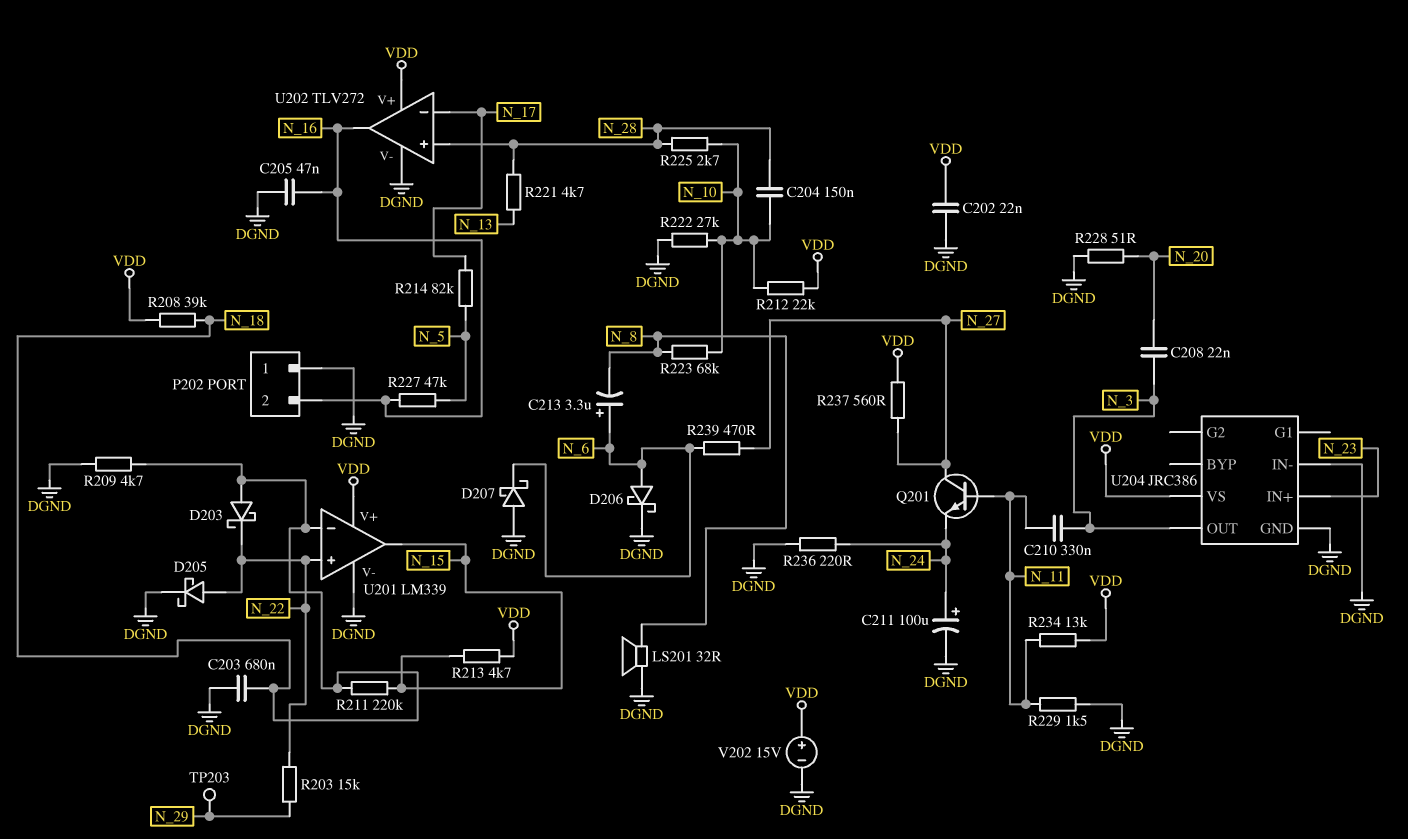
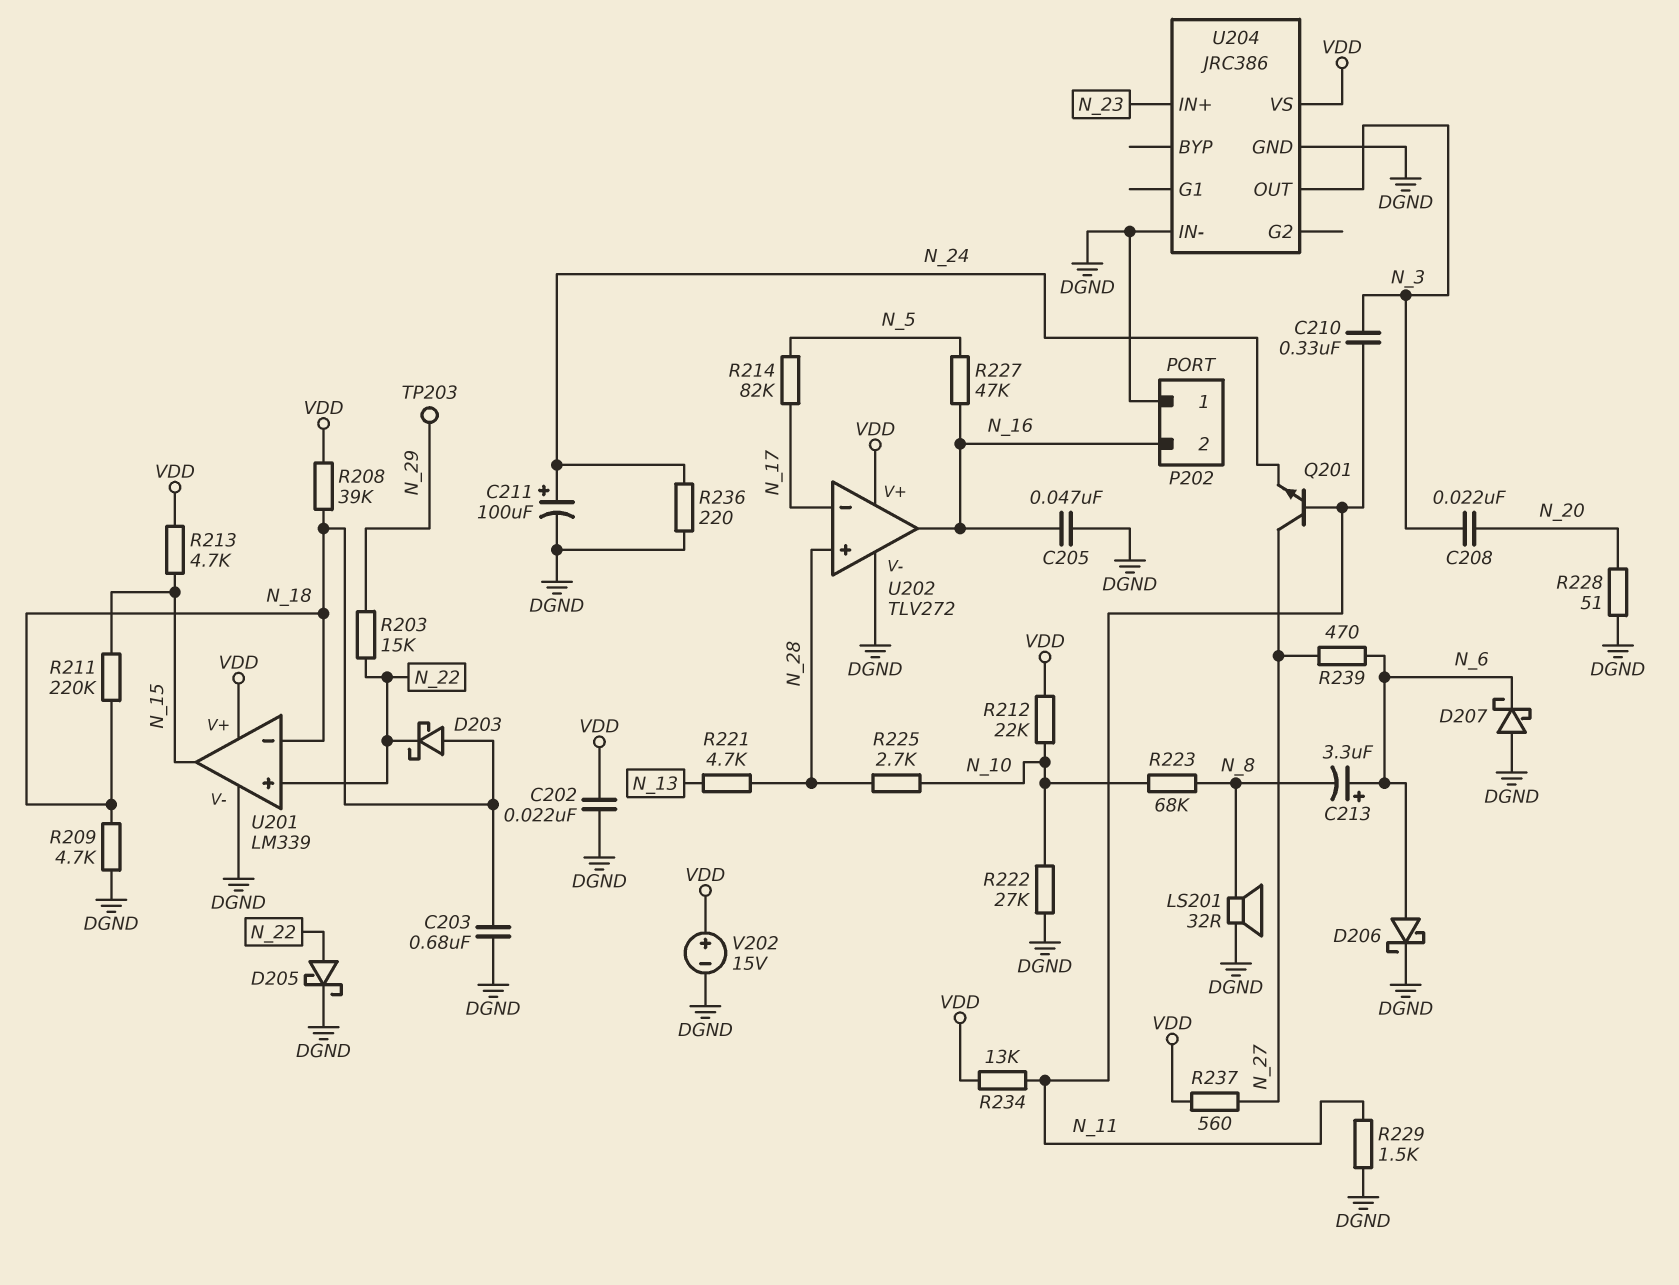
C204: 150nF (N_10, N_28) -> none

